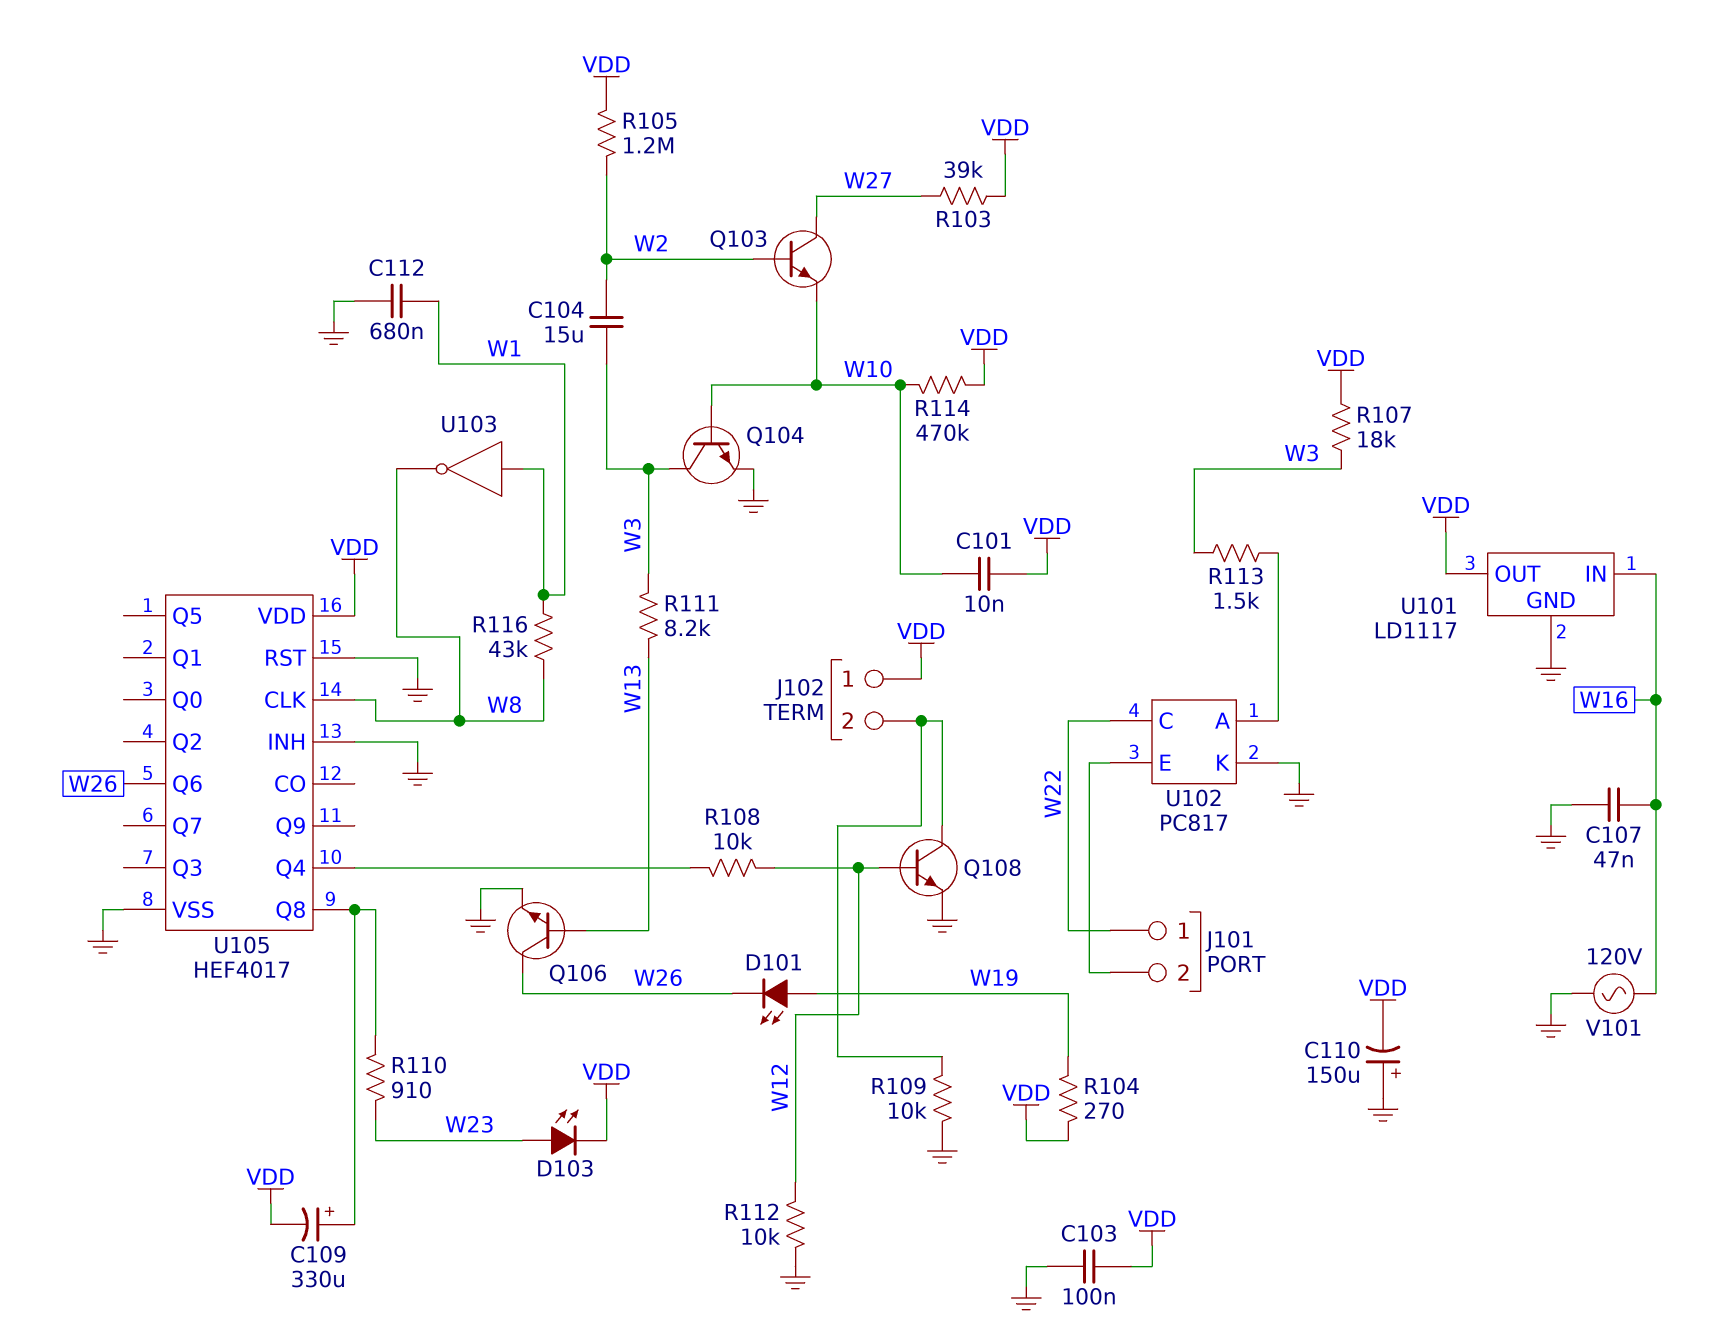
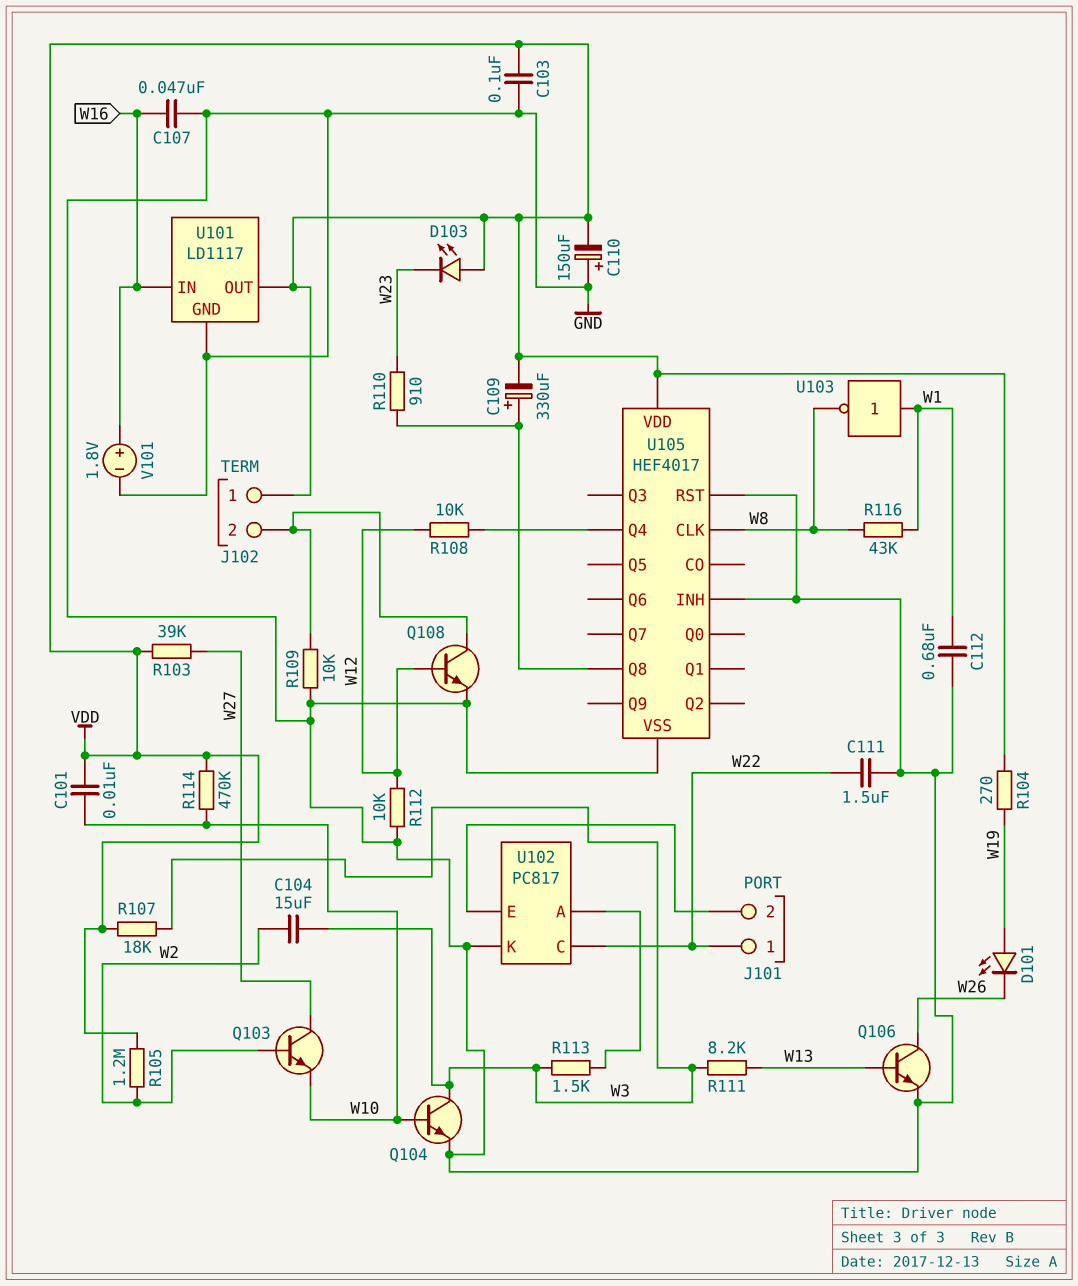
C111: none -> 1.5uF (GND, W22)
D103: LED (A W23, K VDD) -> LED (A VDD, K W23)
U105 pin Q6: W26 -> none
V101: AC 120V (GND, W16) -> 1.8V (plus W16, minus GND)

